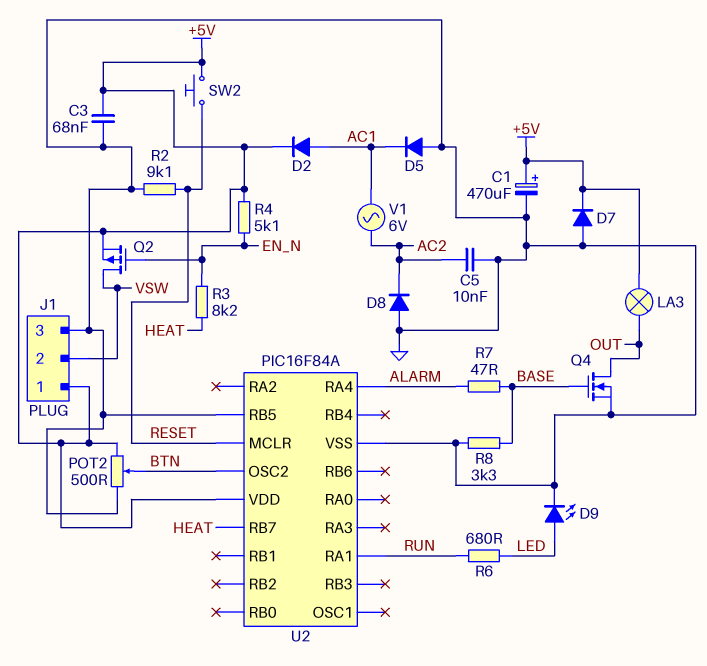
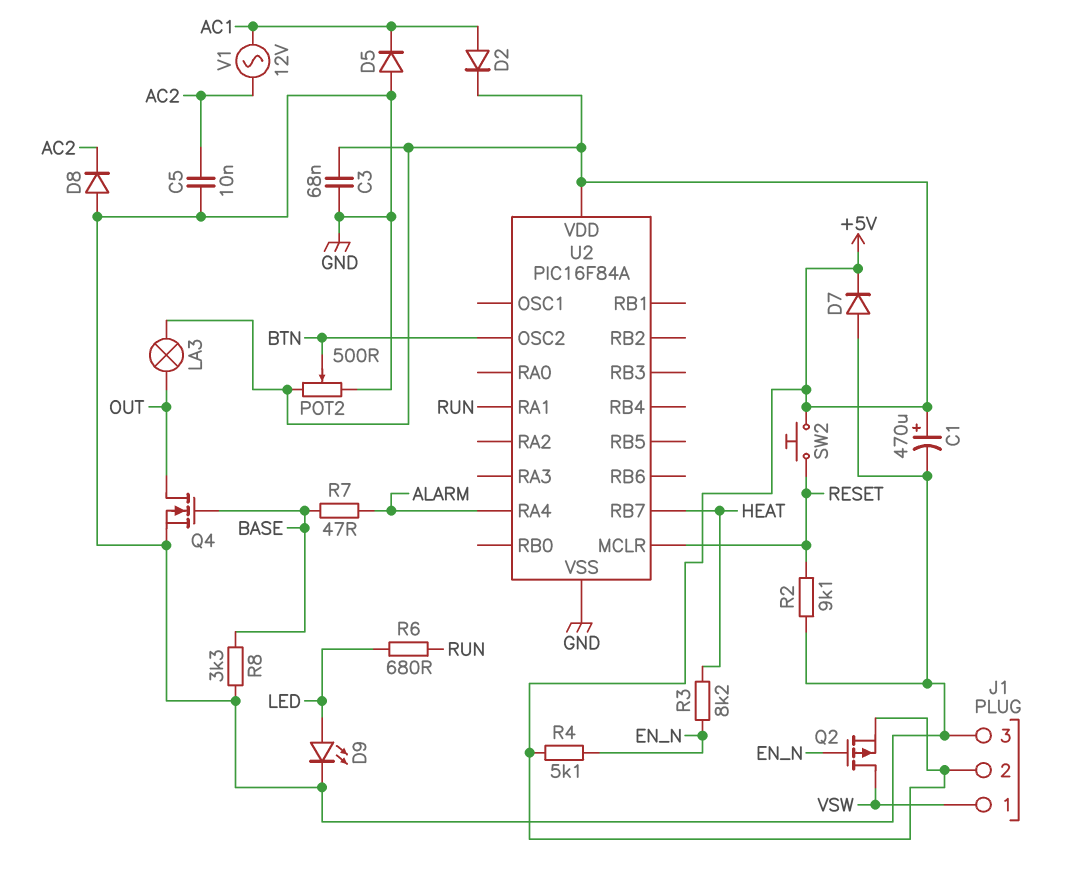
J1 pin 1: +5V -> VSW
J1 pin 2: VSW -> +5V
U2 pin RB5: GND -> none
V1: AC 6V (AC1, AC2) -> AC 12V (AC1, AC2)

